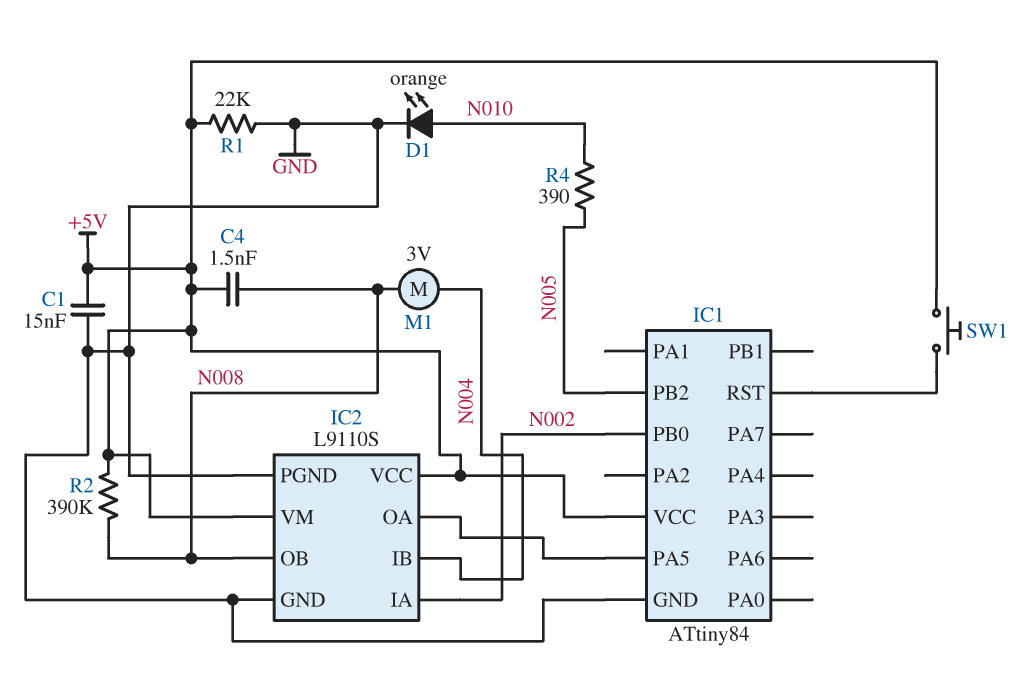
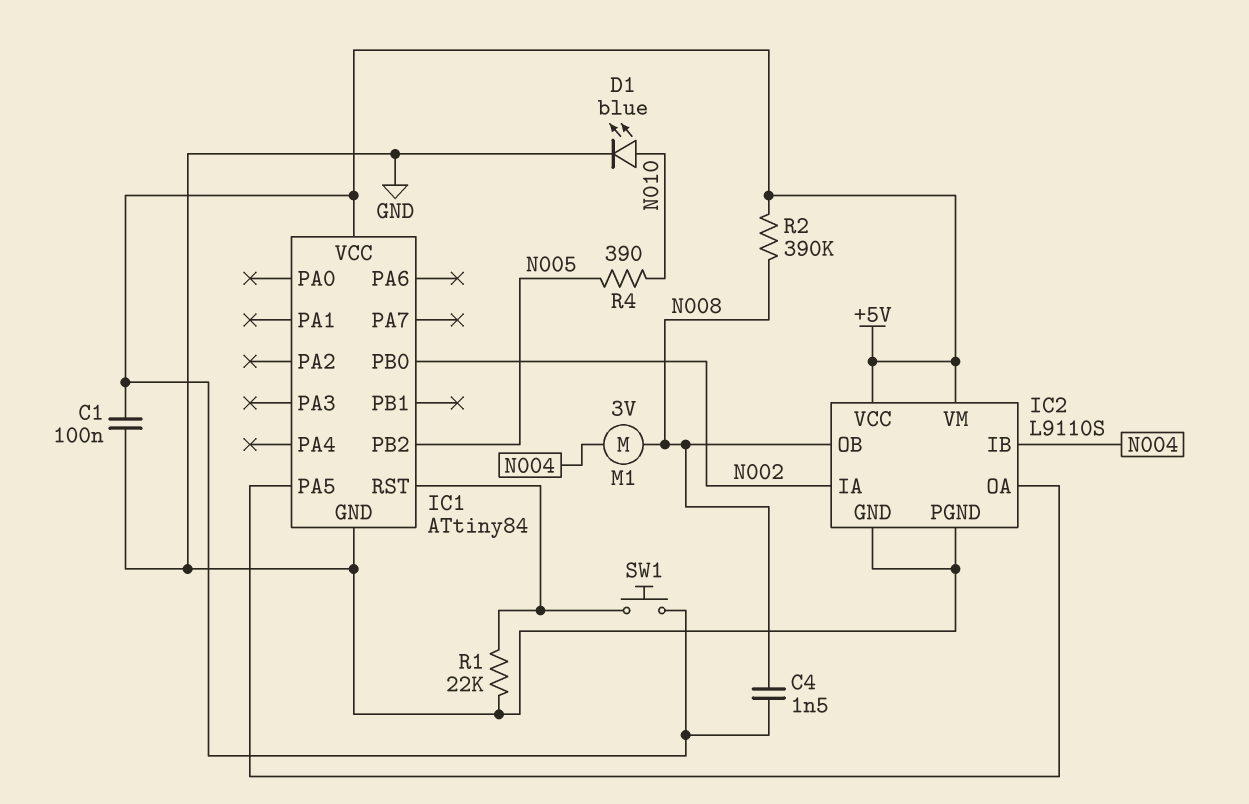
C1: 15nF (+5V, GND) -> 100nF (+5V, GND)
D1: LED orange (A N010, K GND) -> LED blue (A N010, K GND)
R1: 22k (+5V, GND) -> 22k (GND, IC1/RST)

